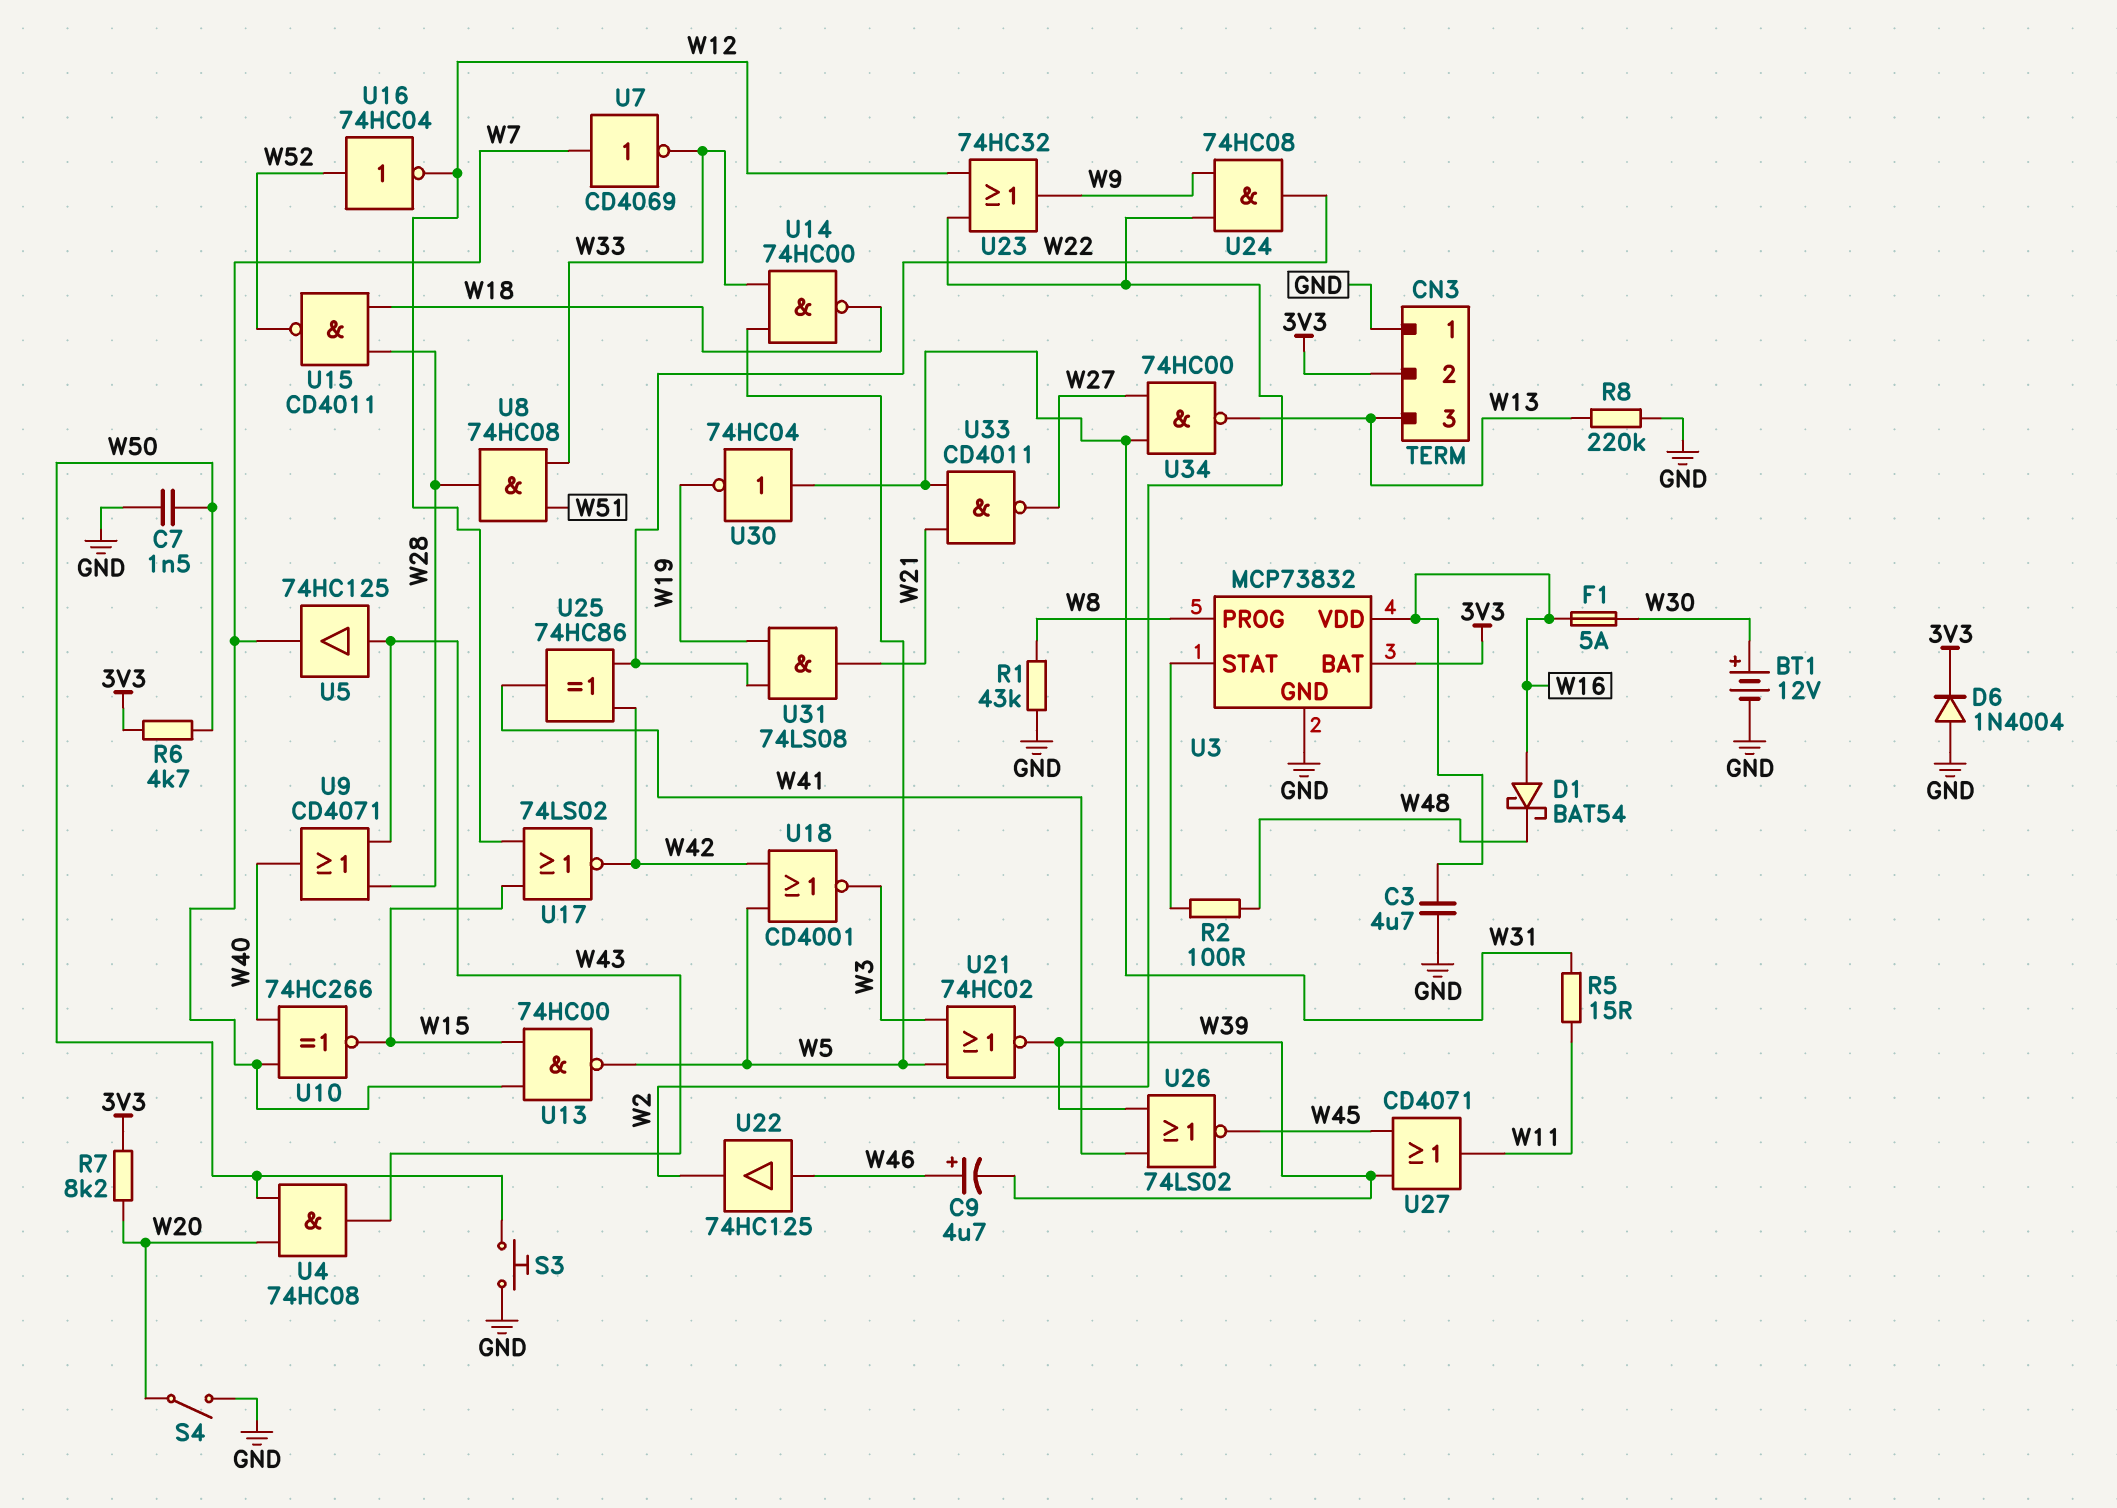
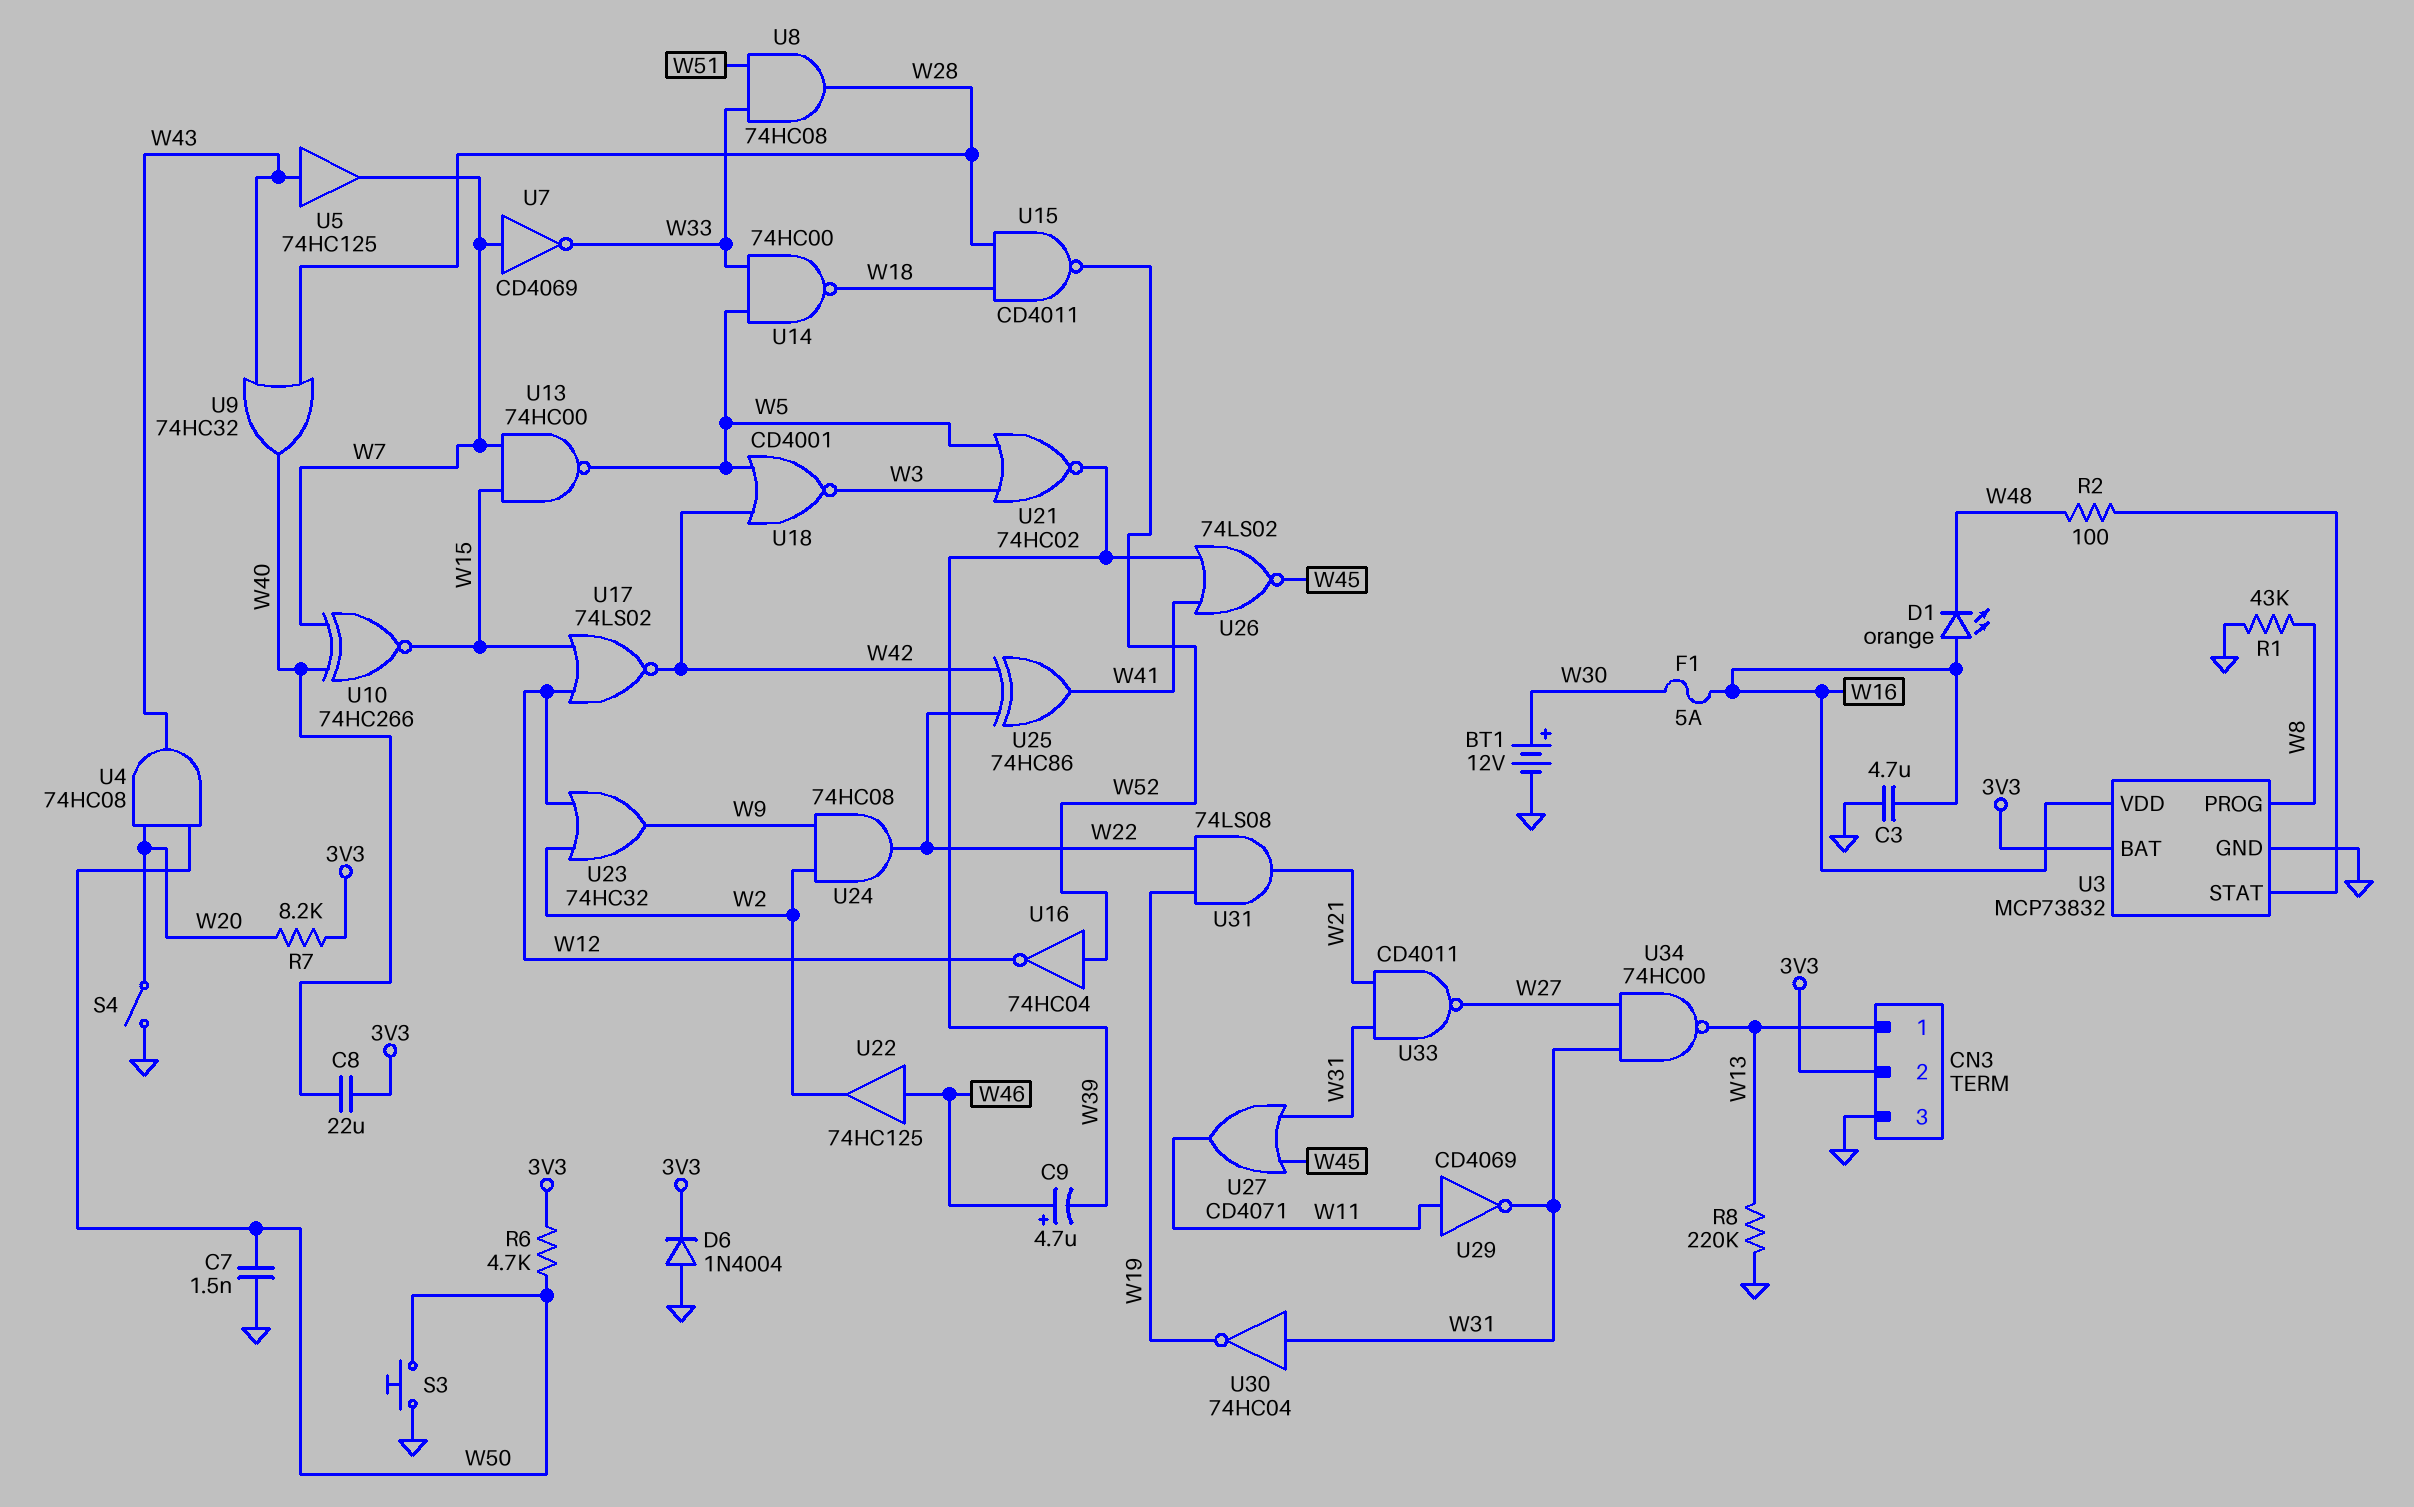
C8: none -> 22uF (3V3, W40)
CN3 pin 1: GND -> W13
CN3 pin 3: W13 -> GND
D1: schottky BAT54 (A W16, K W48) -> LED orange (A W16, K W48)
R5: 15 (W11, W31) -> none
U9: OR CD4071 (in W28, in W43, out W40) -> OR 74HC32 (in W28, in W43, out W40)
U27: OR CD4071 (in W39, in W45, out W11) -> OR CD4071 (in W31, in W45, out W11)
U29: none -> NOT CD4069 (in W11, out W31)

